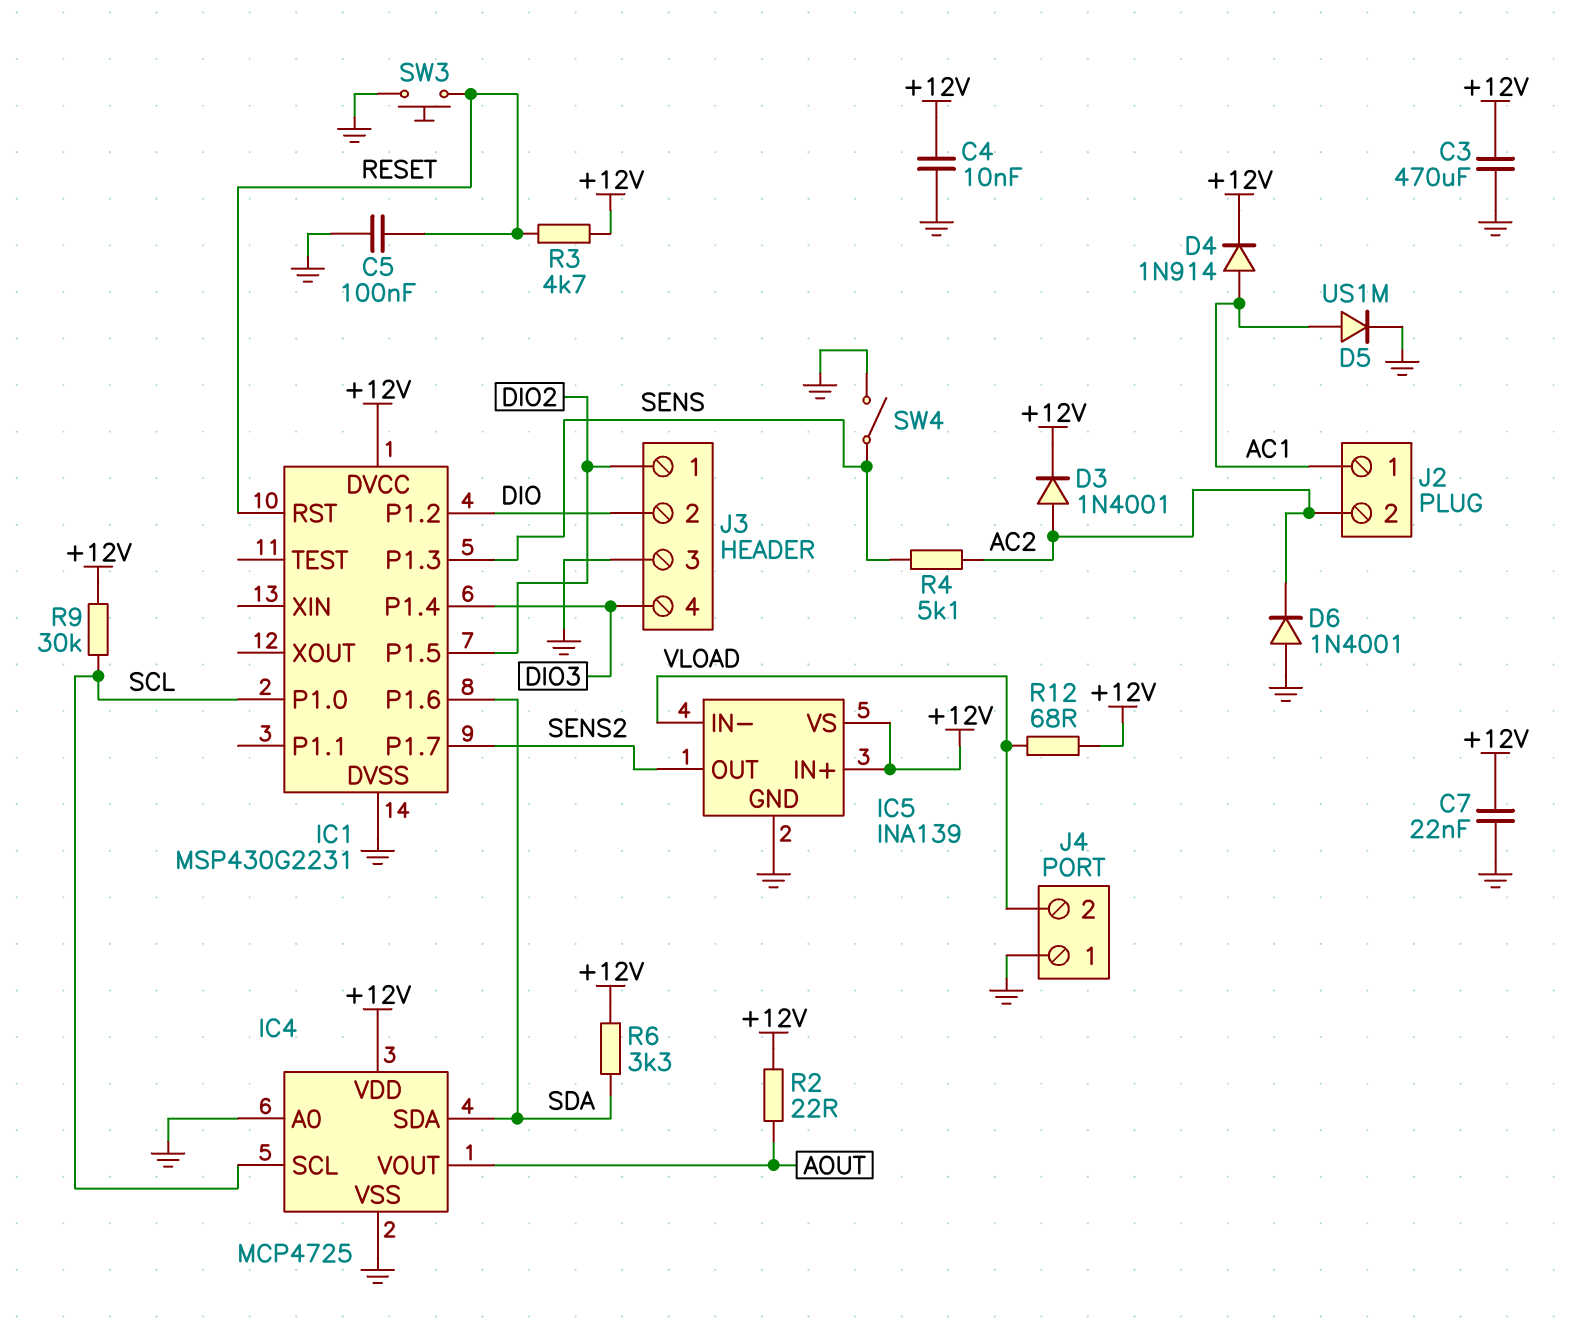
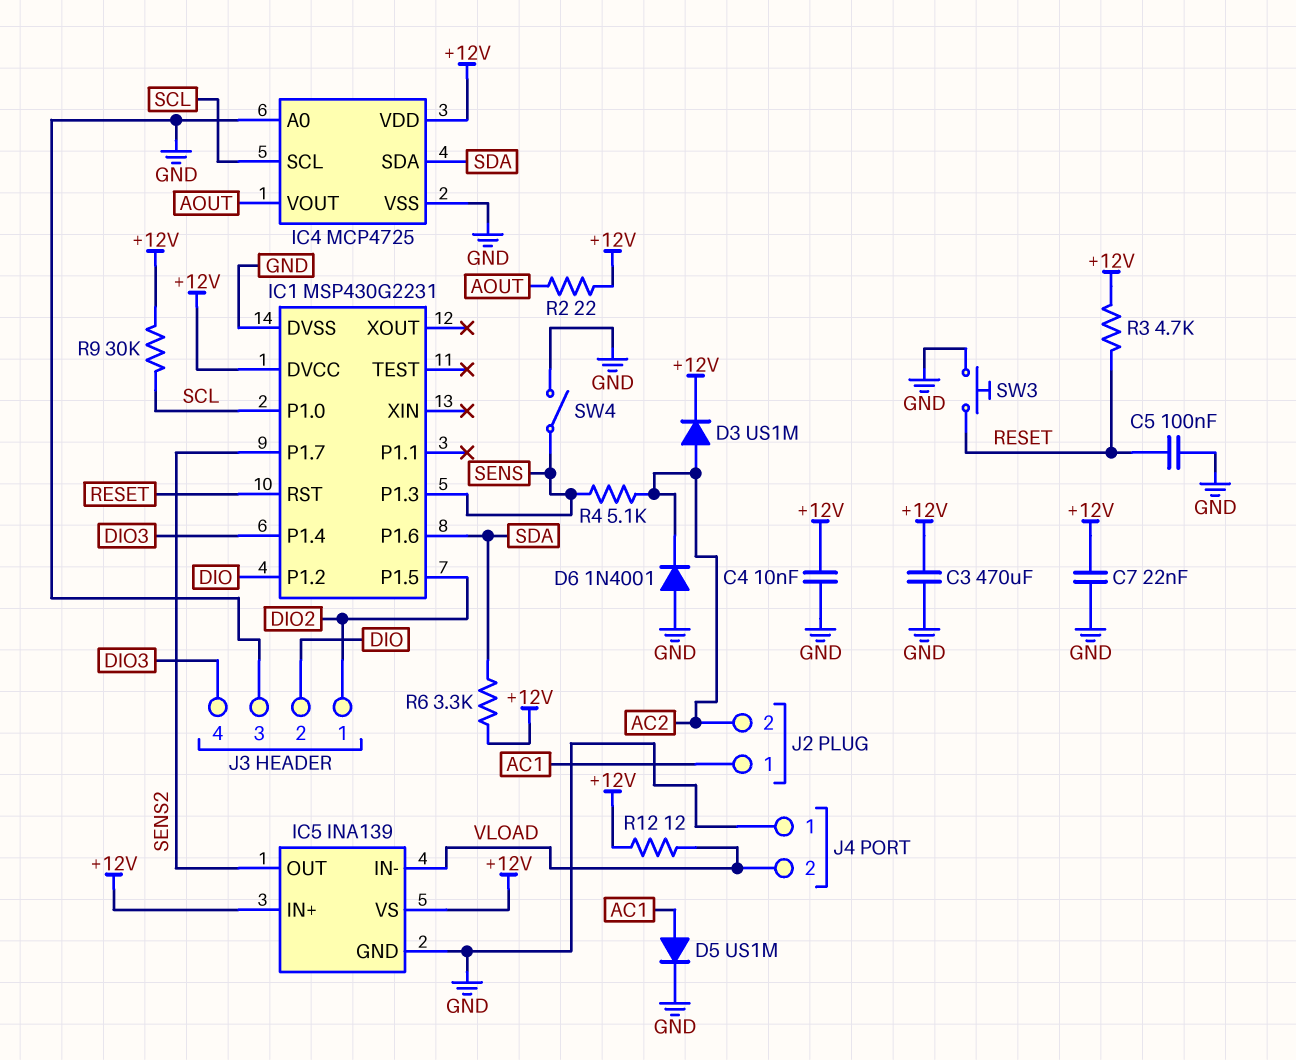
D3: diode 1N4001 (A AC2, K +12V) -> diode US1M (A AC2, K +12V)
D4: diode 1N914 (A AC1, K +12V) -> none
R12: 68 (+12V, VLOAD) -> 12 (+12V, VLOAD)

